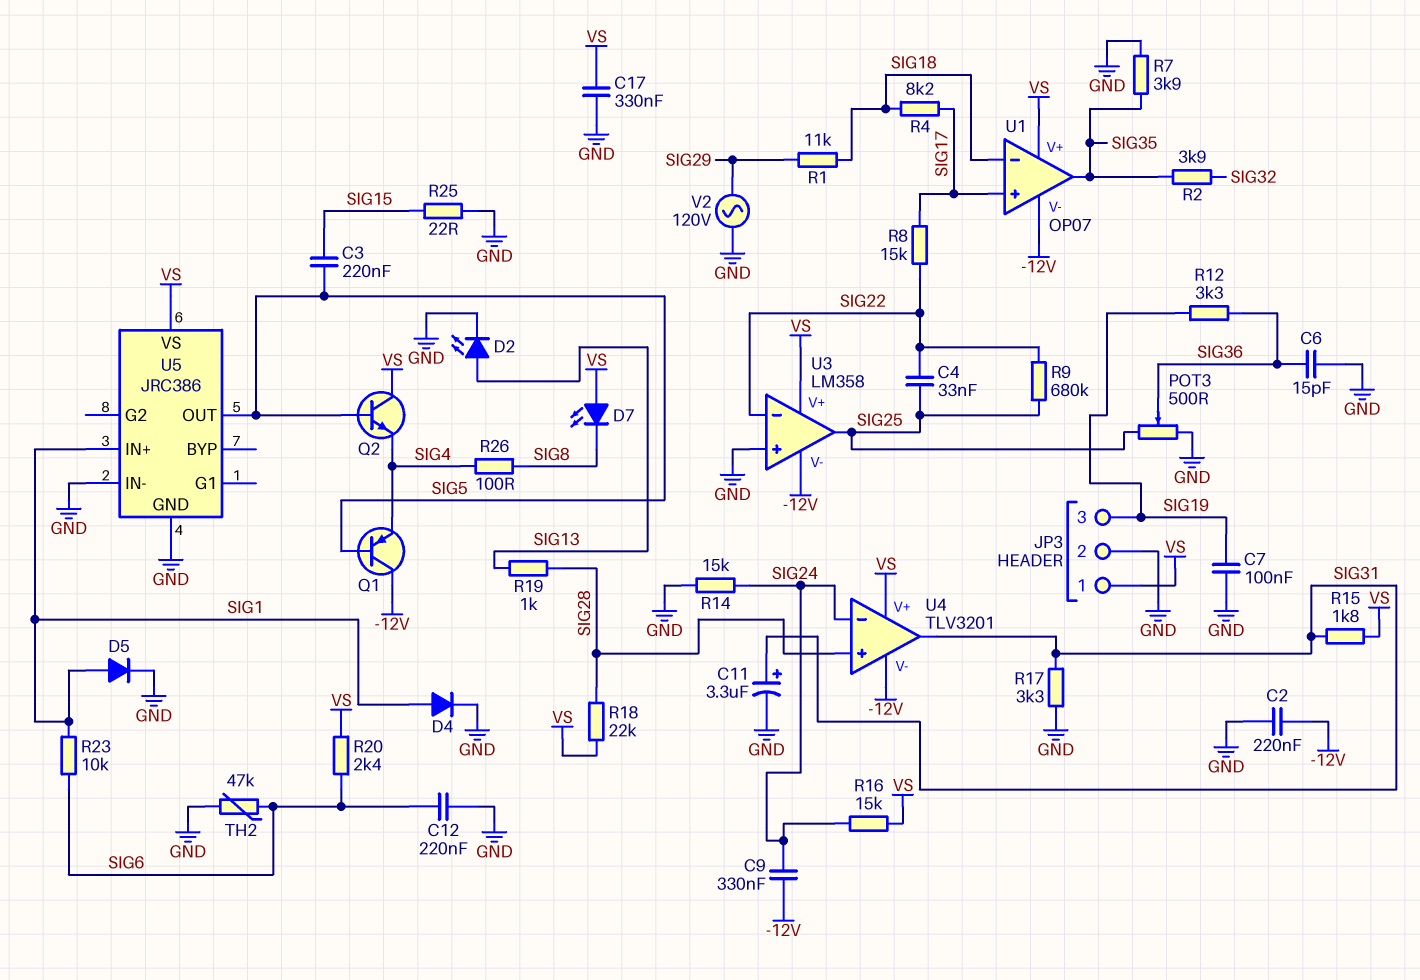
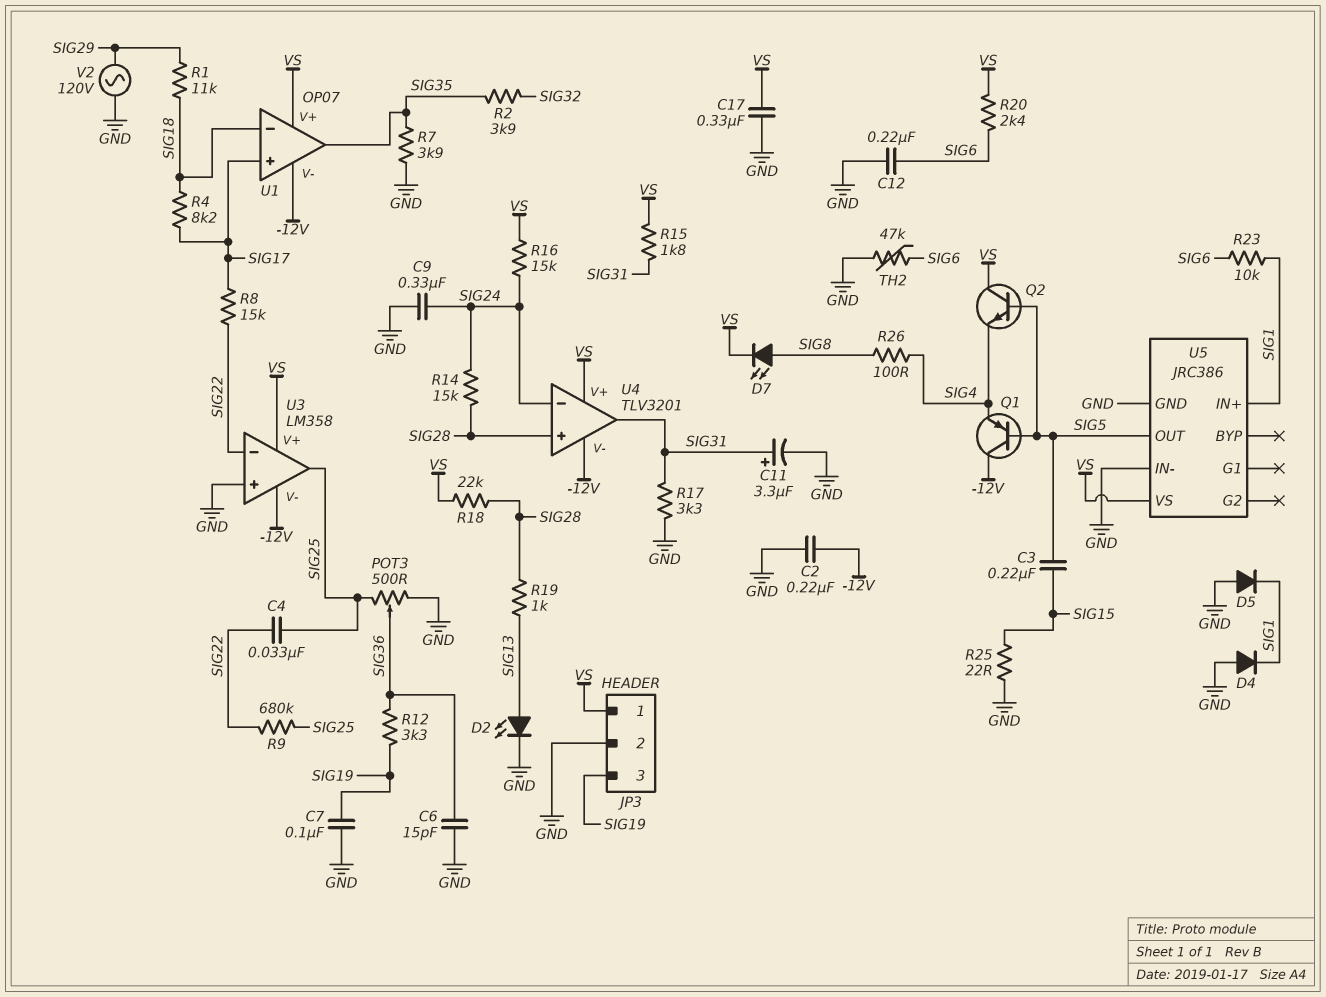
C9: 330nF (-12V, SIG24) -> 330nF (GND, SIG24)
D4: diode (A SIG1, K GND) -> diode (A GND, K SIG1)
D5: diode (A SIG1, K GND) -> diode (A GND, K SIG1)
D7: LED (A VS, K SIG8) -> LED (A SIG8, K VS)
R14: 15k (GND, SIG24) -> 15k (SIG24, SIG28)

